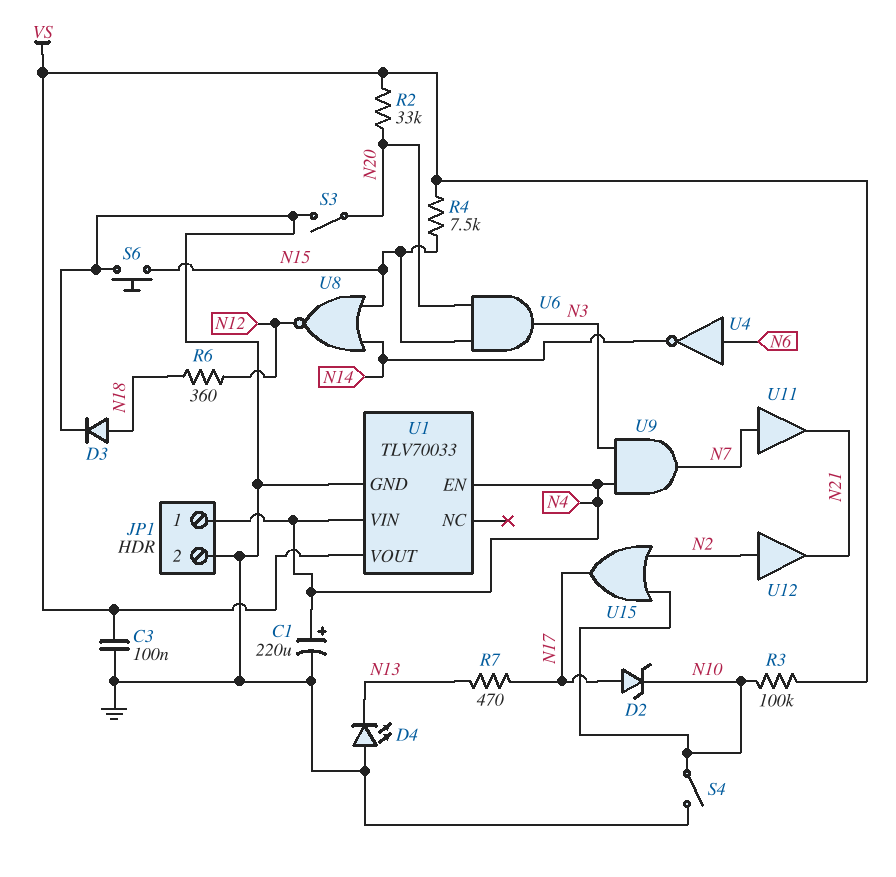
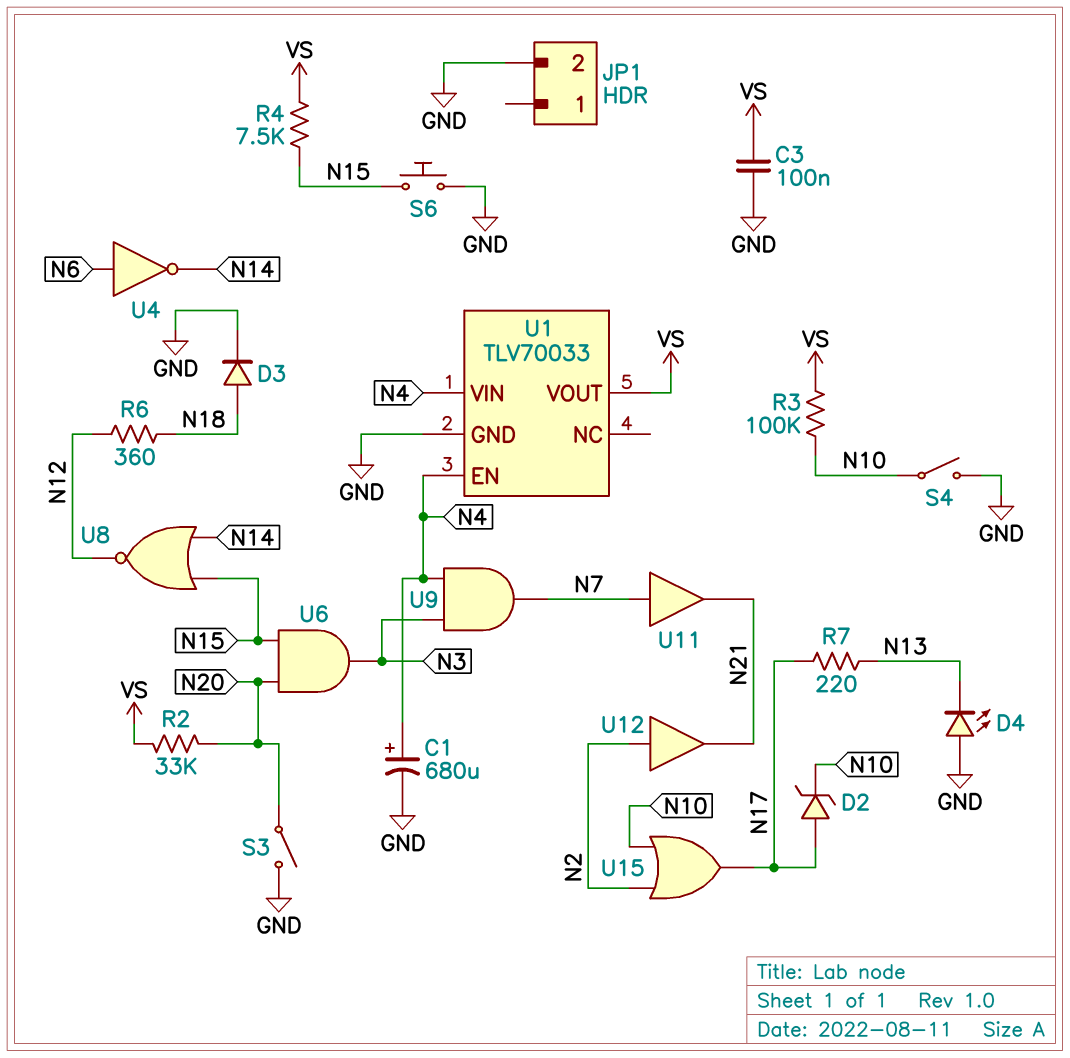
C1: 220uF (plus N4, minus GND) -> 680uF (plus N4, minus GND)
JP1 pin 1: N4 -> none
R7: 470 (N13, N17) -> 220 (N13, N17)

